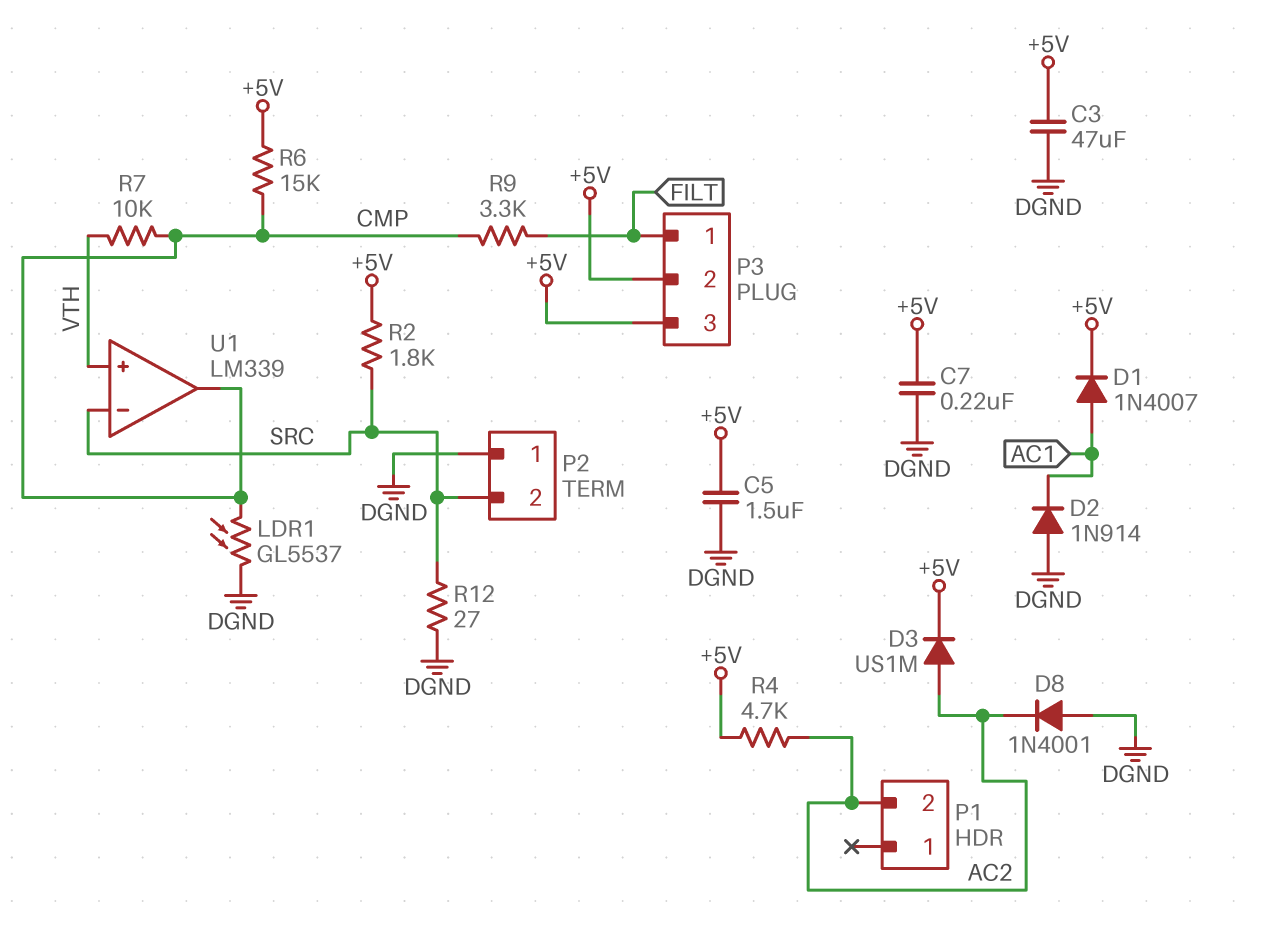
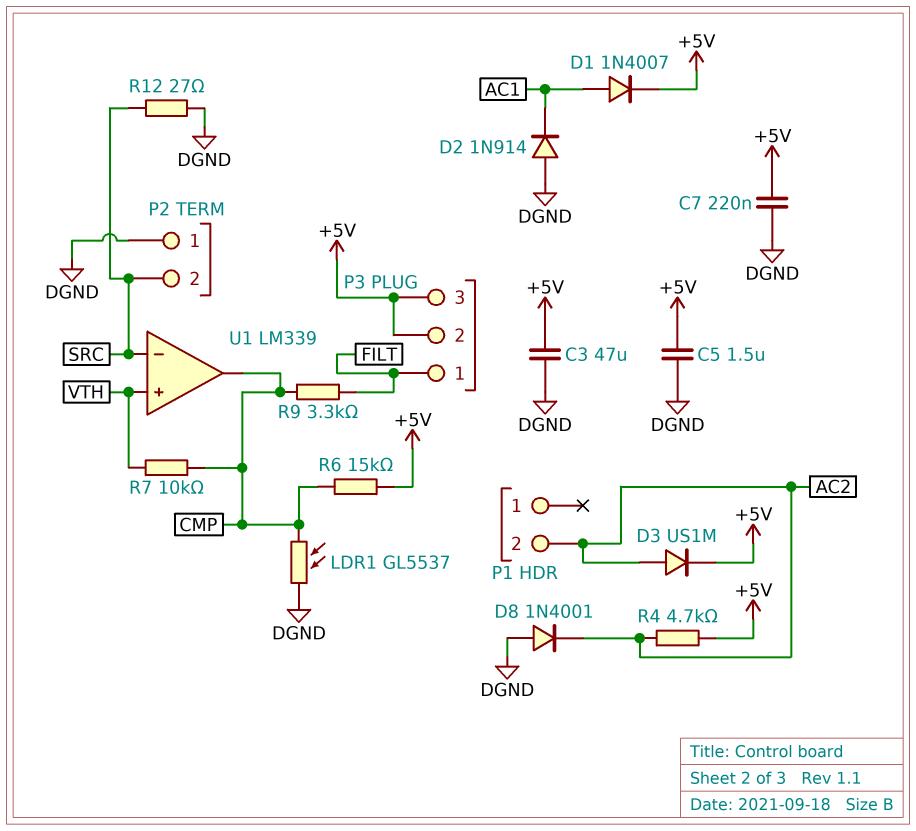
R2: 1.8k (+5V, SRC) -> none

